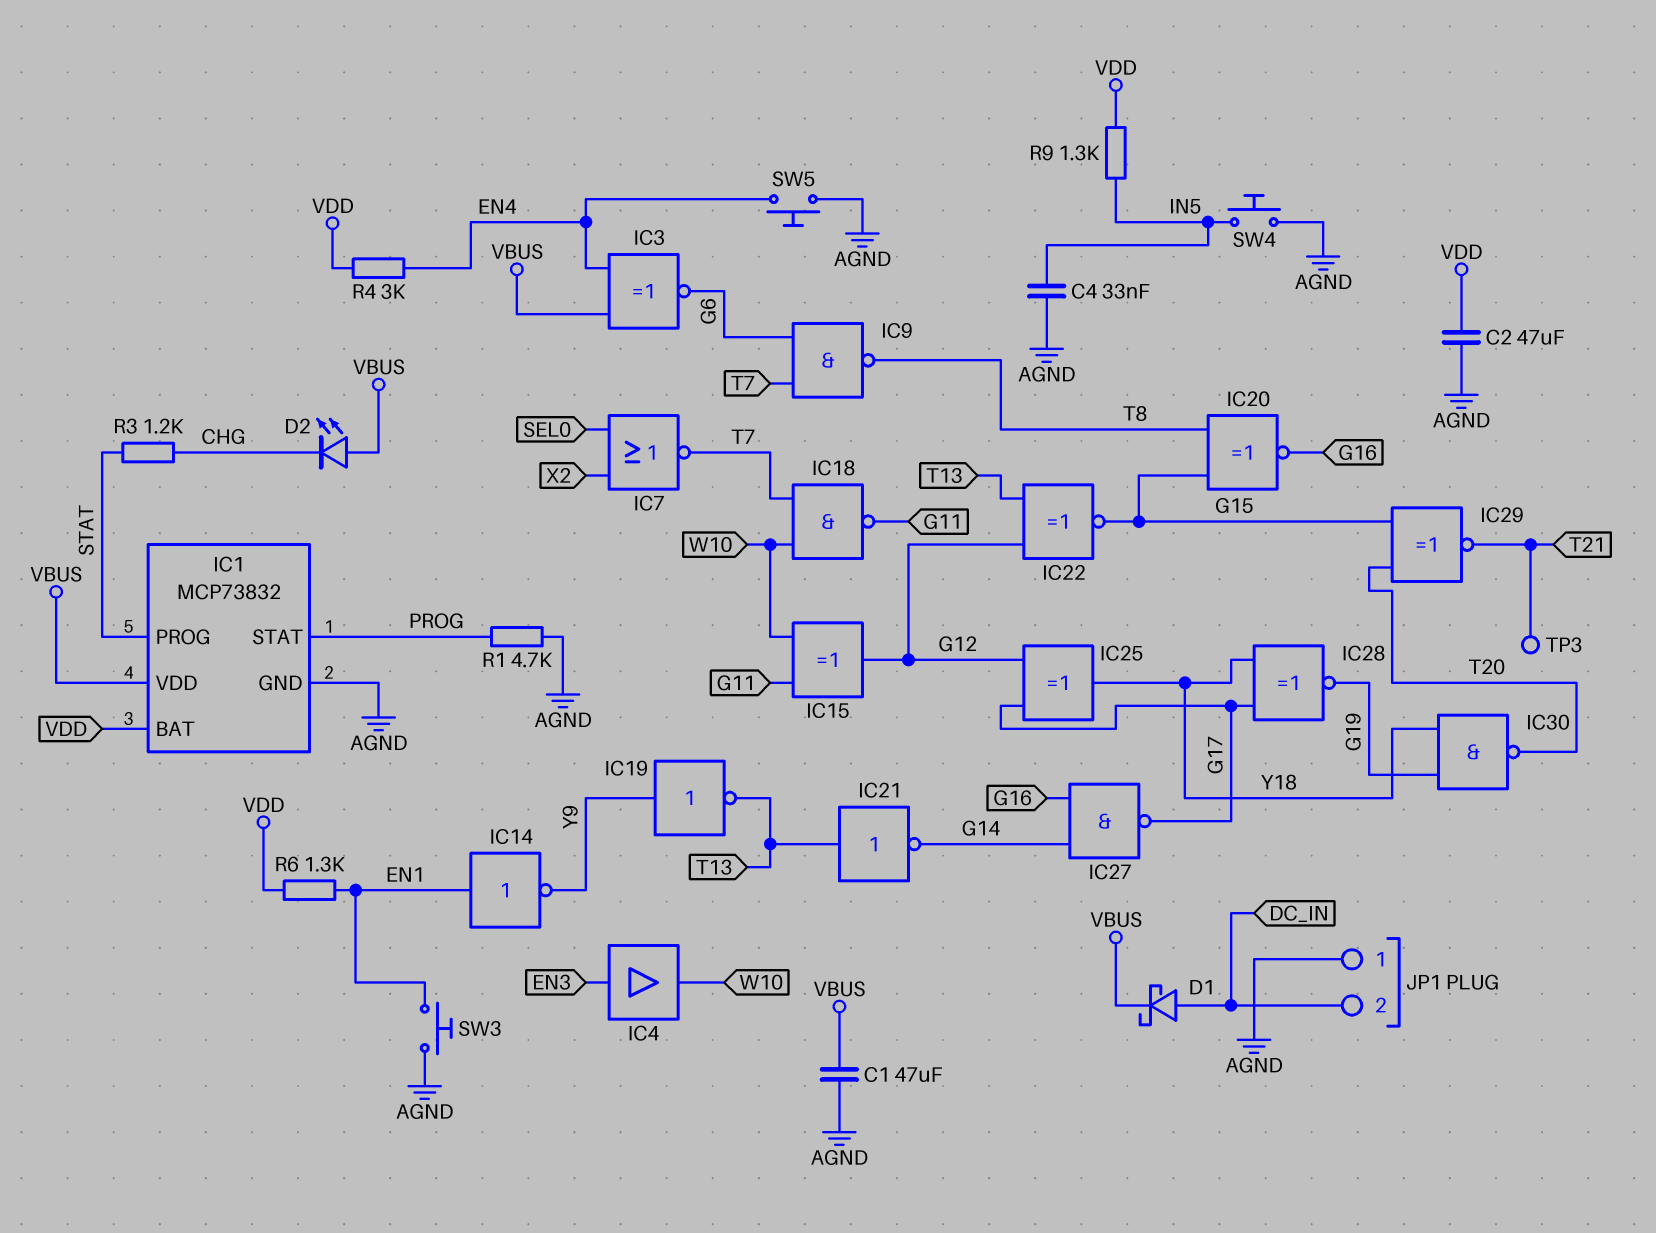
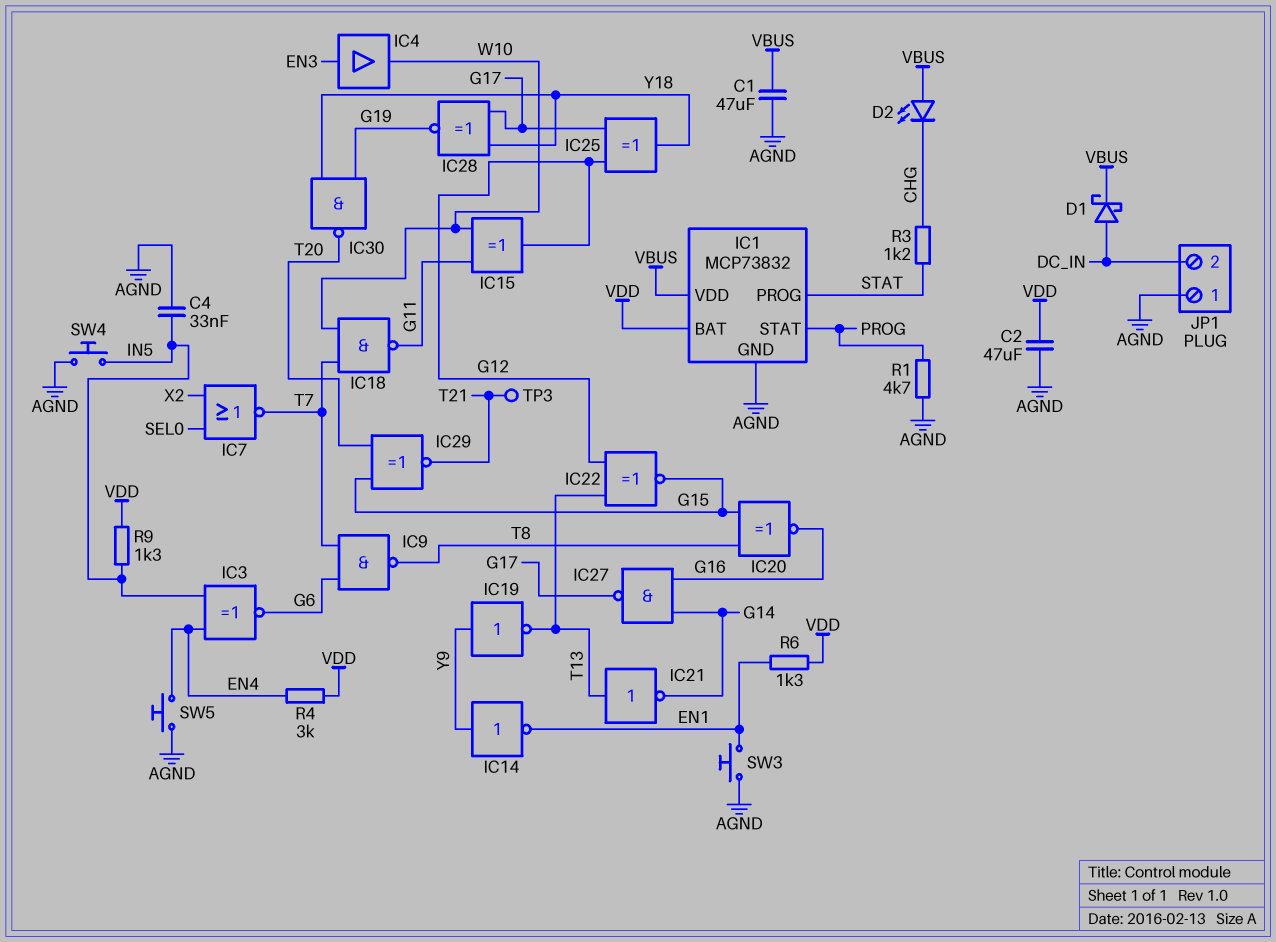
IC3: XNOR (in EN4, in VBUS, out G6) -> XNOR (in EN4, in IN5, out G6)
IC14: NOT (in EN1, out Y9) -> NOT (in Y9, out EN1)

